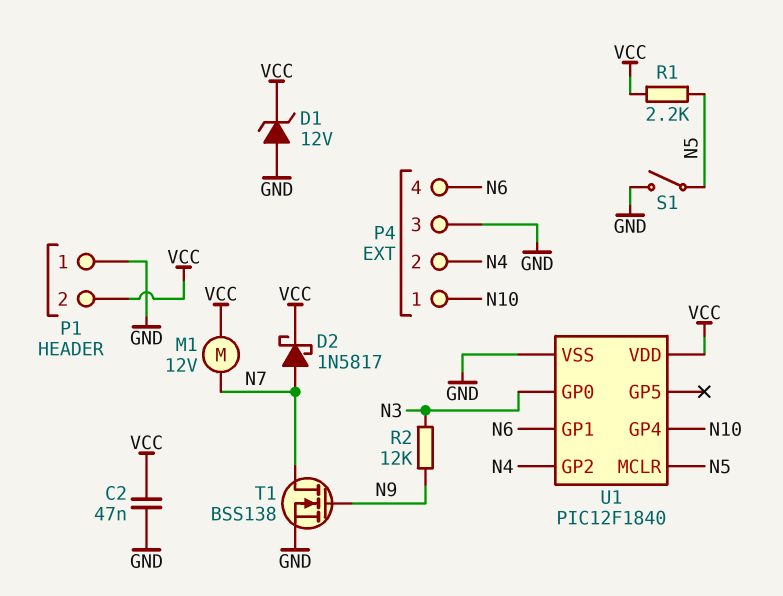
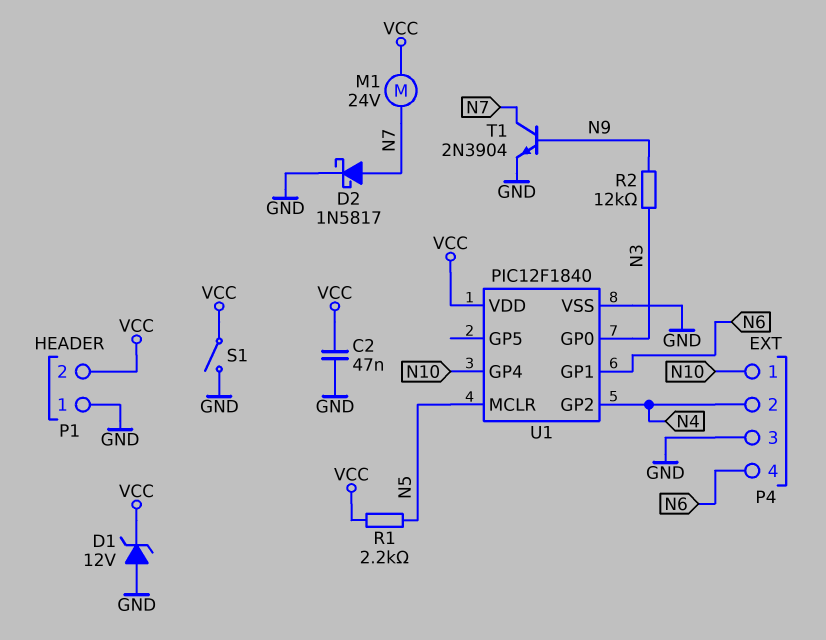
D2: schottky 1N5817 (A N7, K VCC) -> schottky 1N5817 (A N7, K GND)
M1: motor 12V (N7, VCC) -> motor 24V (N7, VCC)
S1: switch (GND, N5) -> switch (GND, VCC)
T1: NMOS BSS138 (G N9, D N7, S GND) -> NPN 2N3904 (B N9, C N7, E GND)

